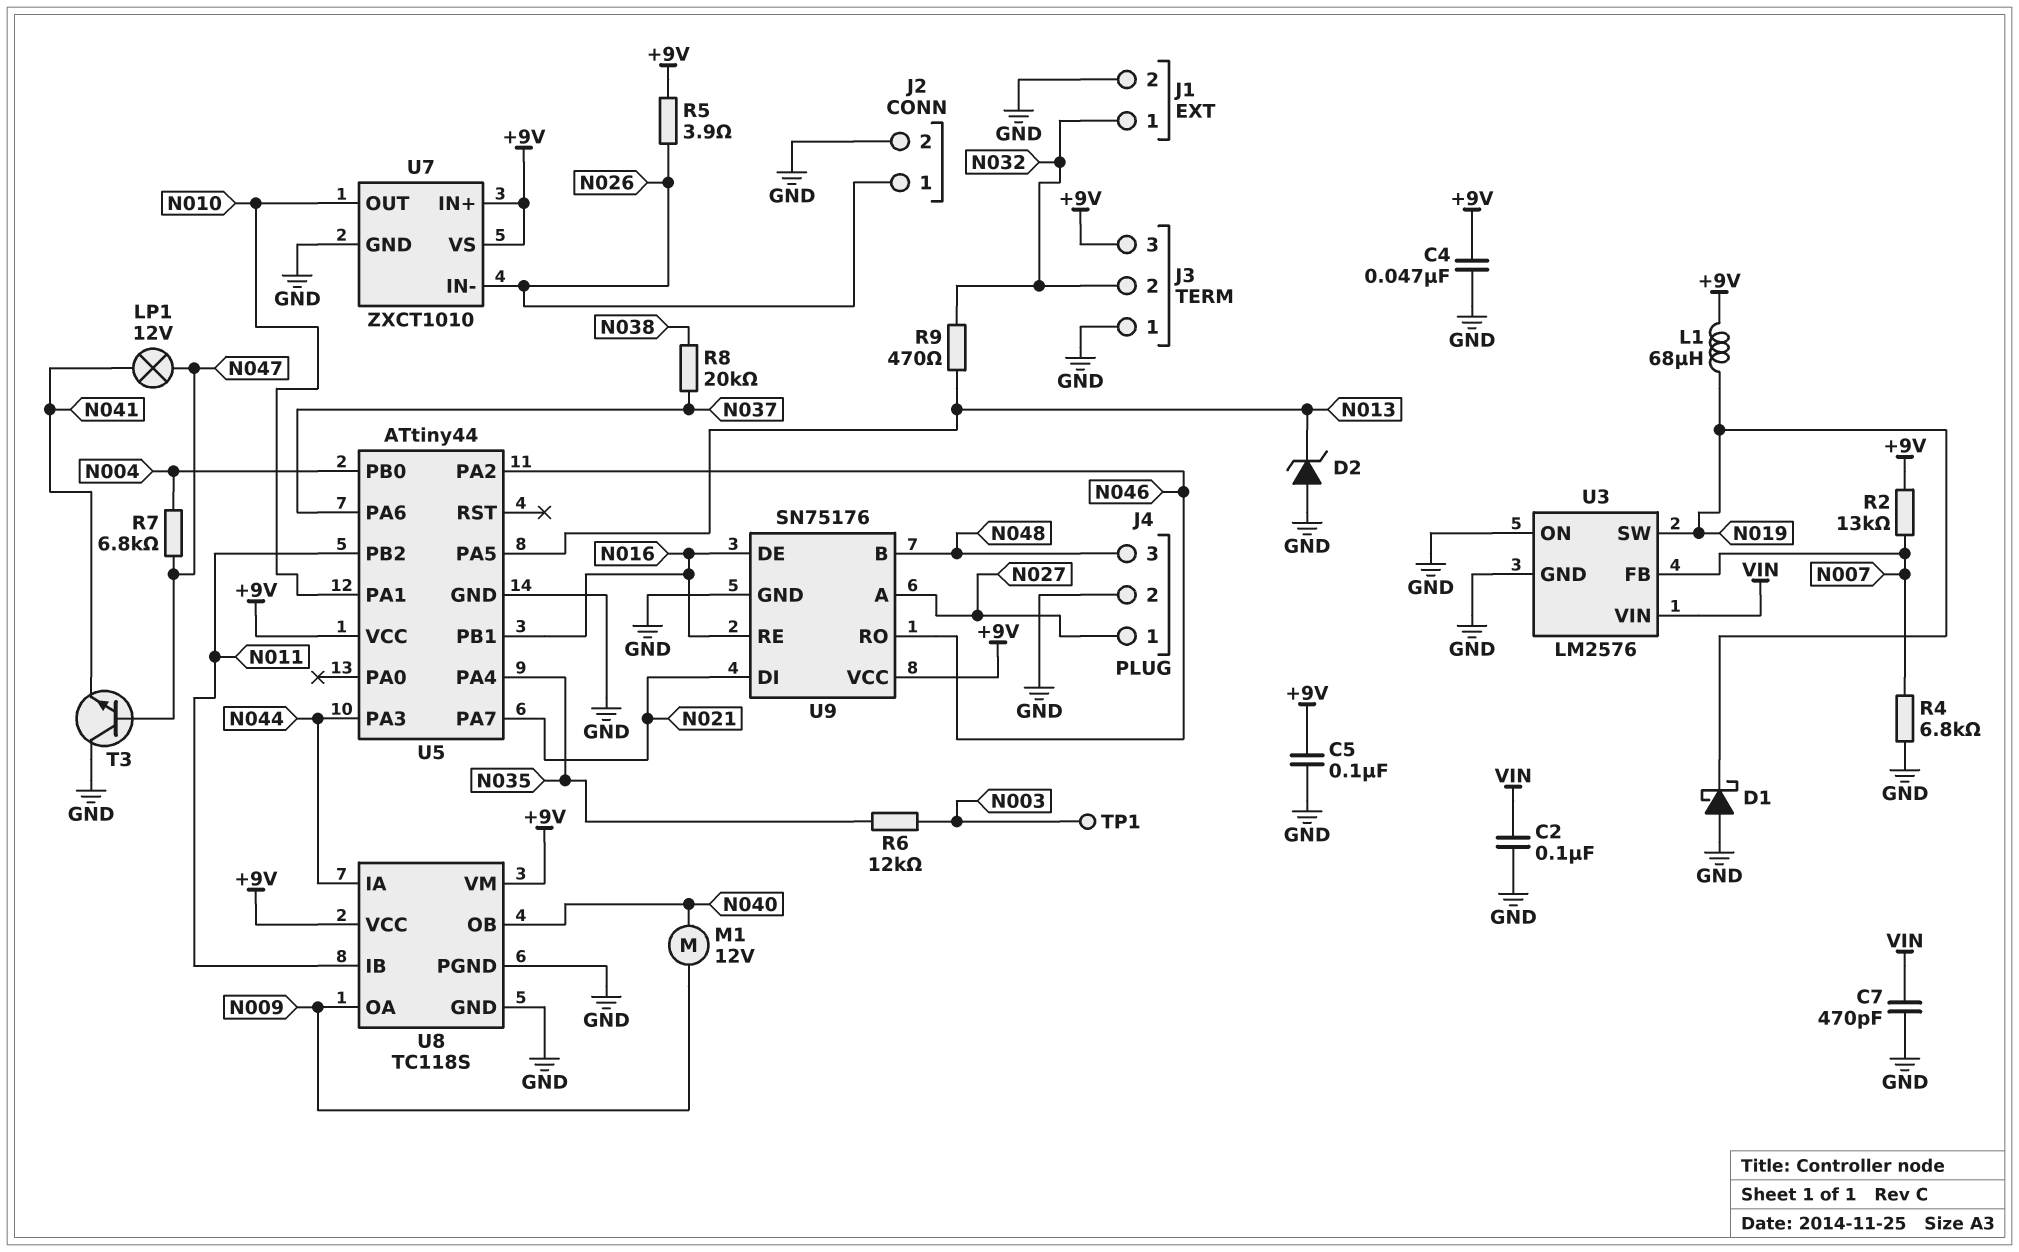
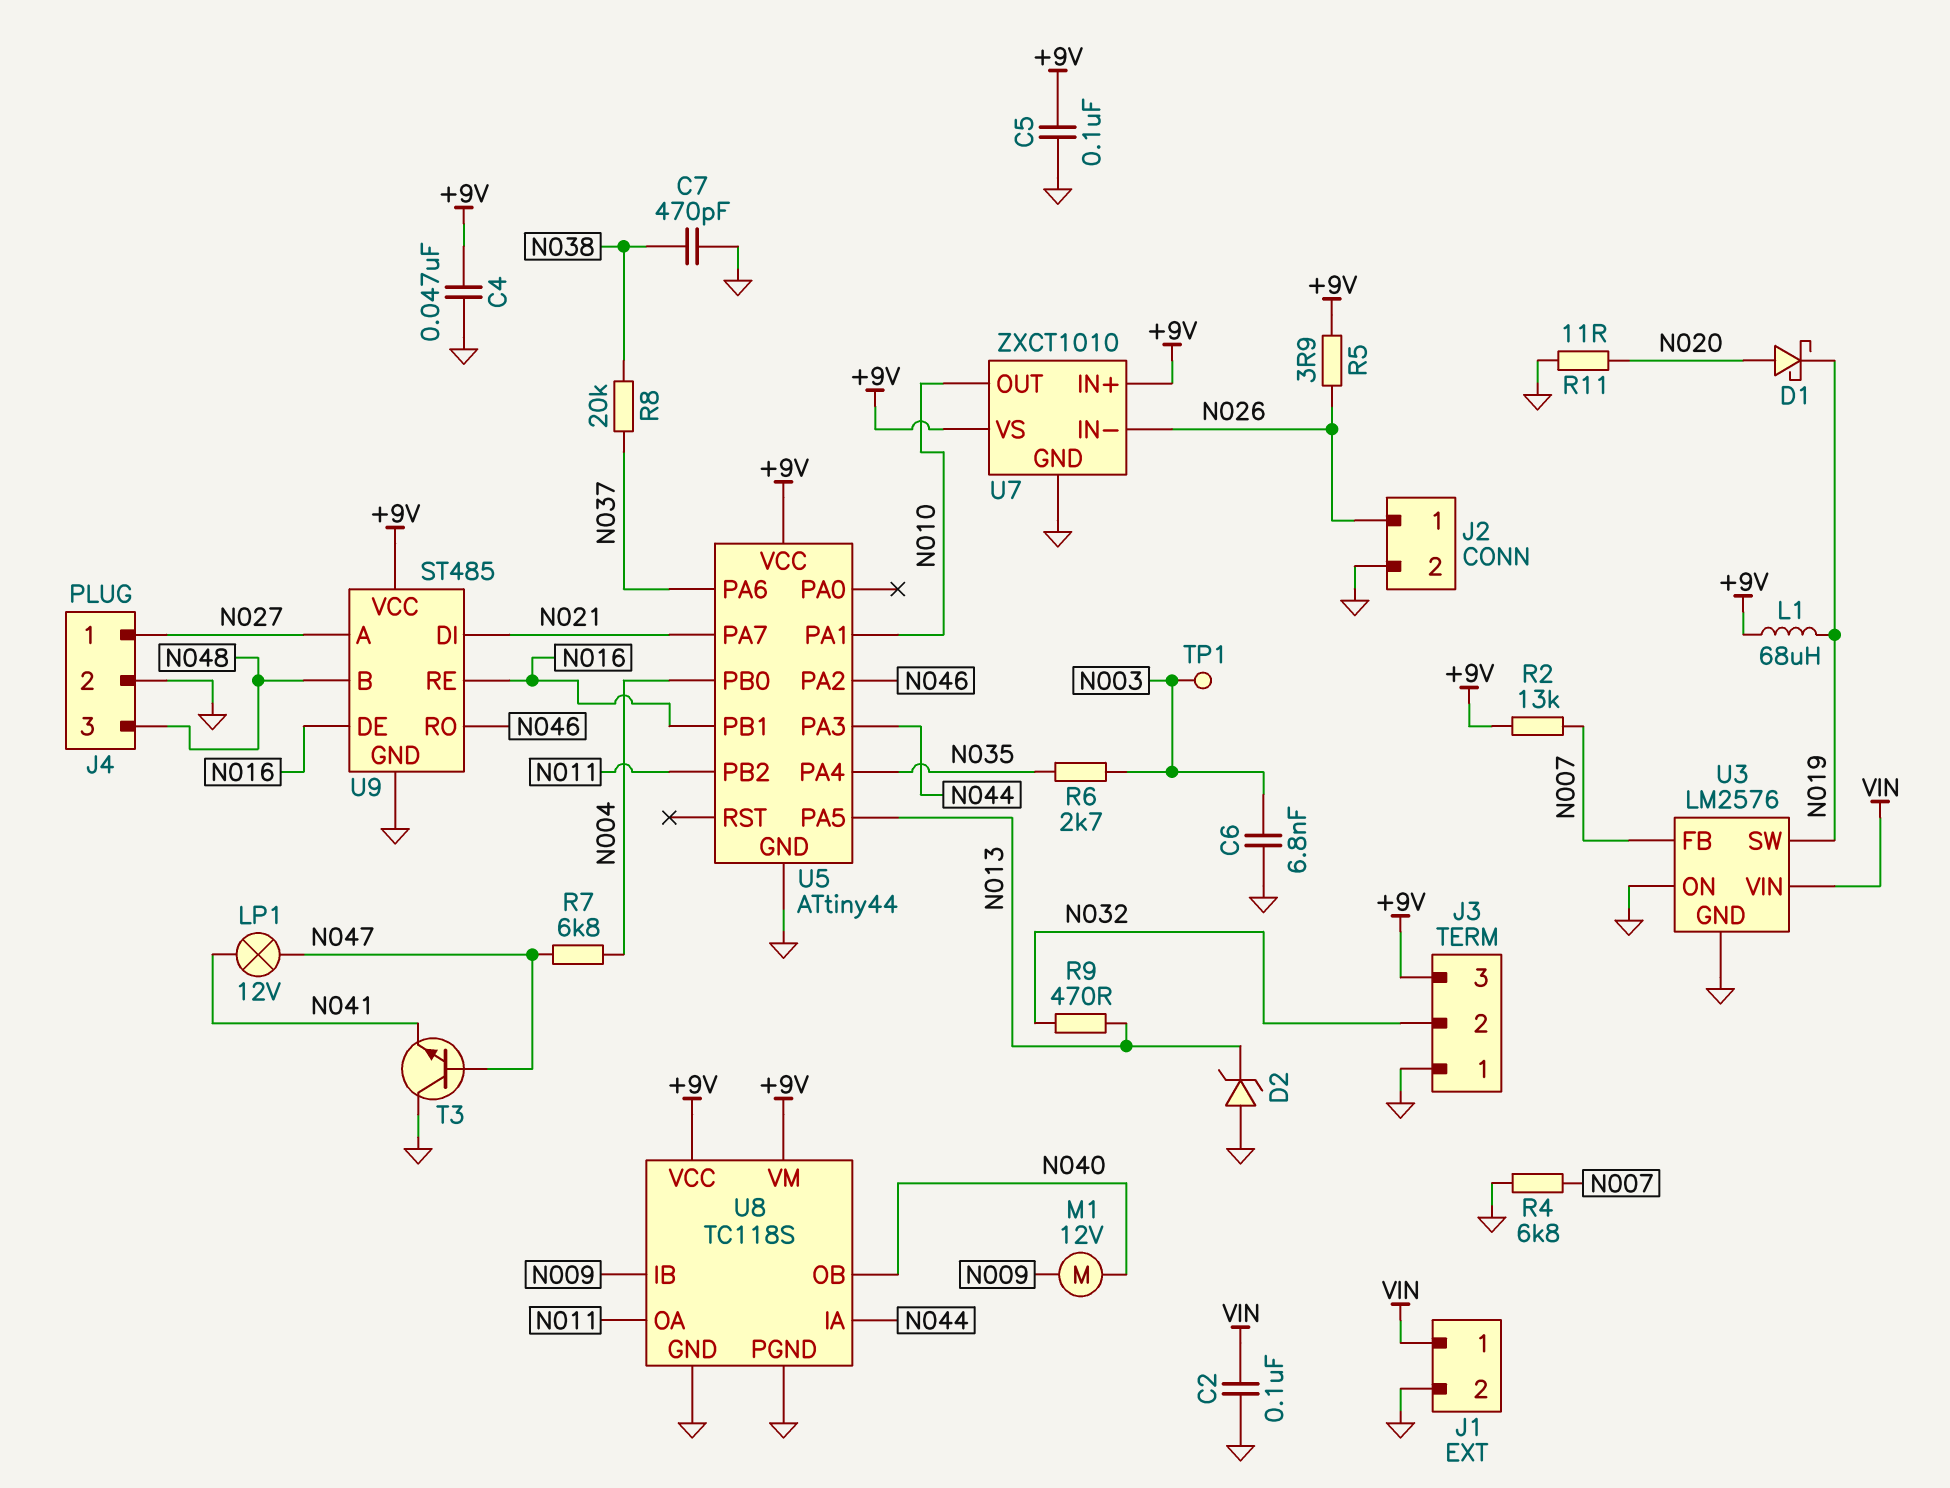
C6: none -> 6.8nF (GND, N003)
C7: 470pF (GND, VIN) -> 470pF (GND, N038)
D1: schottky (A GND, K N019) -> schottky (A N020, K N019)
J1 pin 1: N032 -> VIN
R6: 12k (N003, N035) -> 2.7k (N003, N035)
R11: none -> 11 (GND, N020)
U8 pin IB: N011 -> N009
U8 pin OA: N009 -> N011
U9: SN75176 -> ST485

